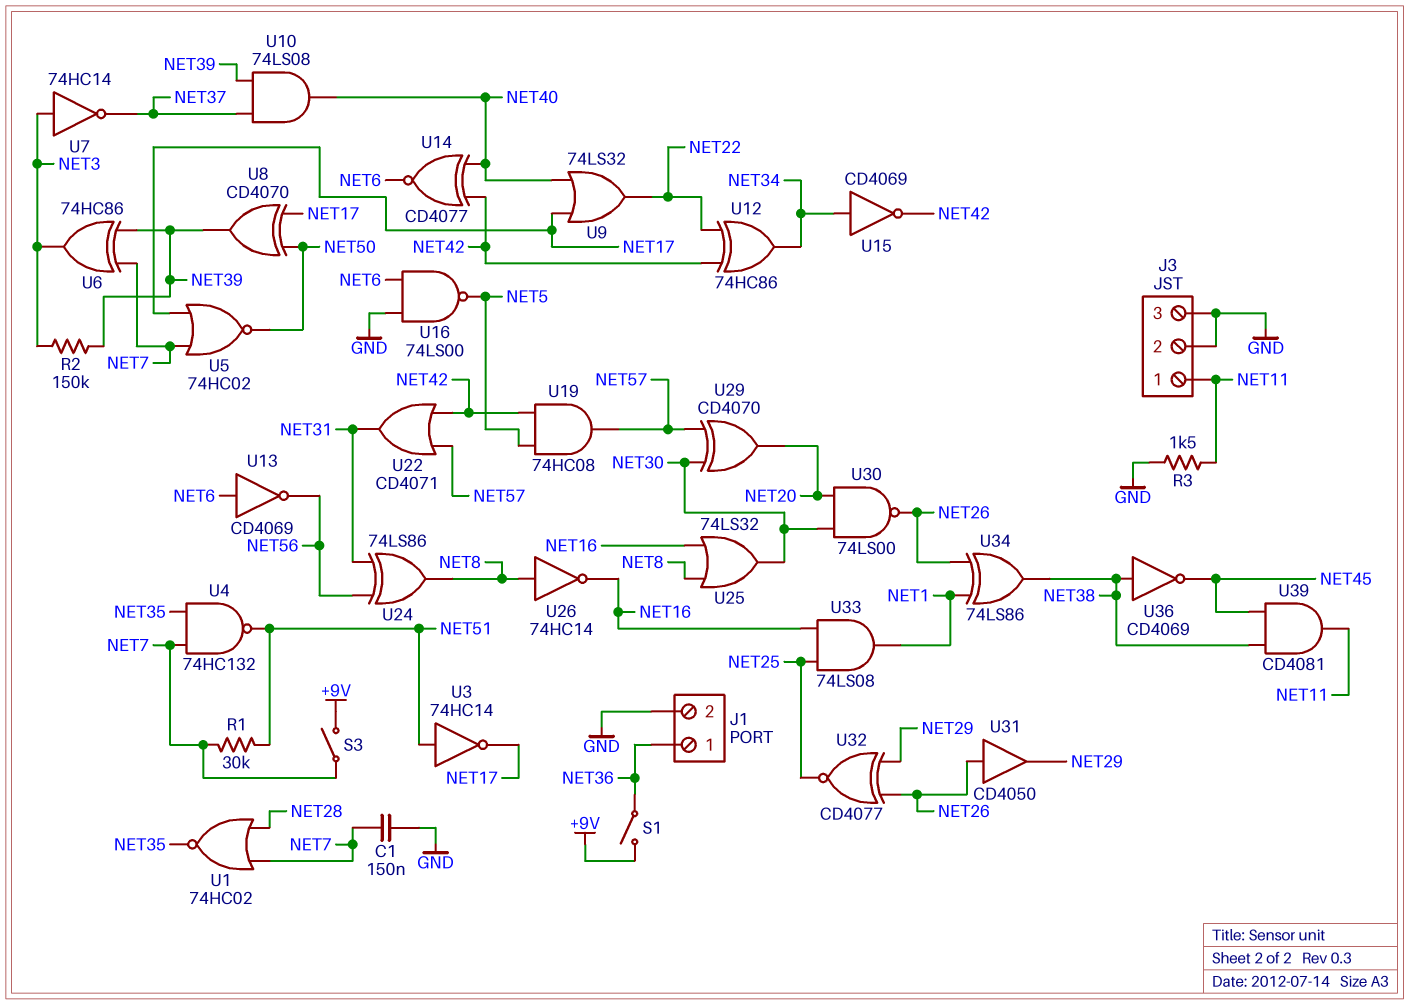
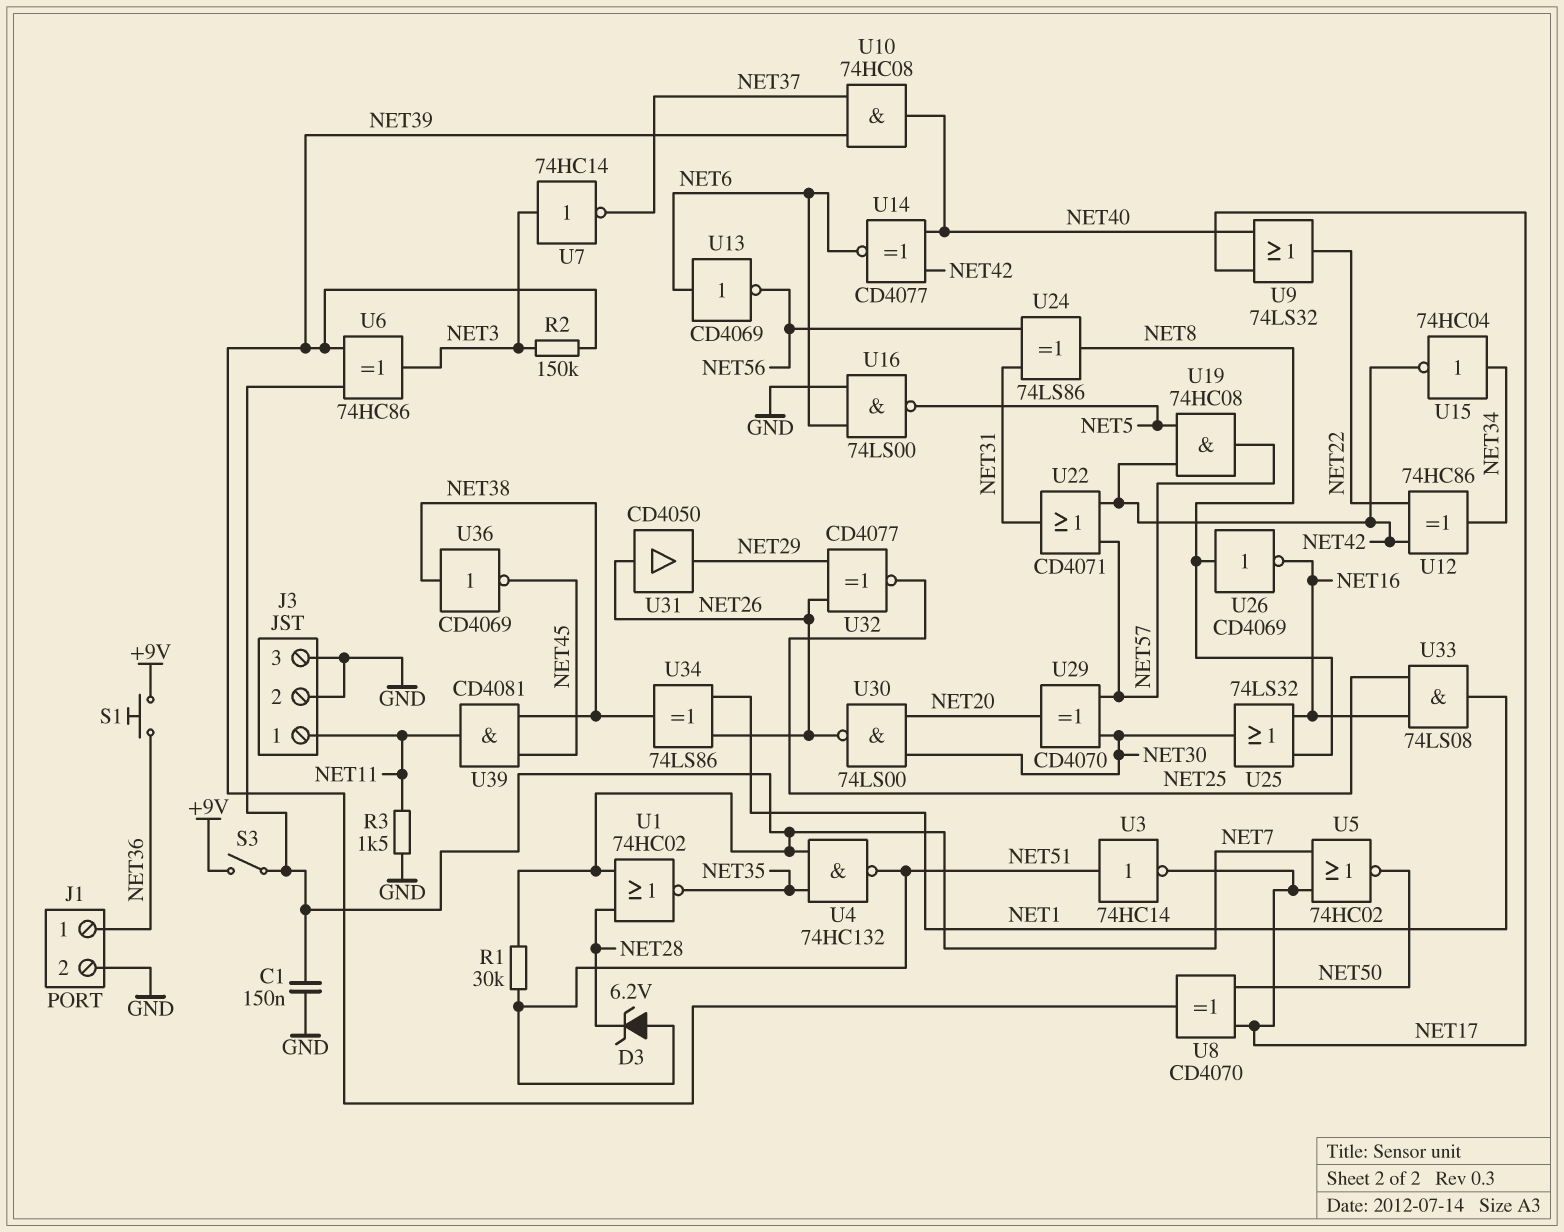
D3: none -> zener 6.2V (A NET51, K NET28)
S1: switch (+9V, NET36) -> button (+9V, NET36)
U10: AND 74LS08 (in NET37, in NET39, out NET40) -> AND 74HC08 (in NET37, in NET39, out NET40)
U15: NOT CD4069 (in NET34, out NET42) -> NOT 74HC04 (in NET34, out NET42)
U26: NOT 74HC14 (in NET8, out NET16) -> NOT CD4069 (in NET8, out NET16)

